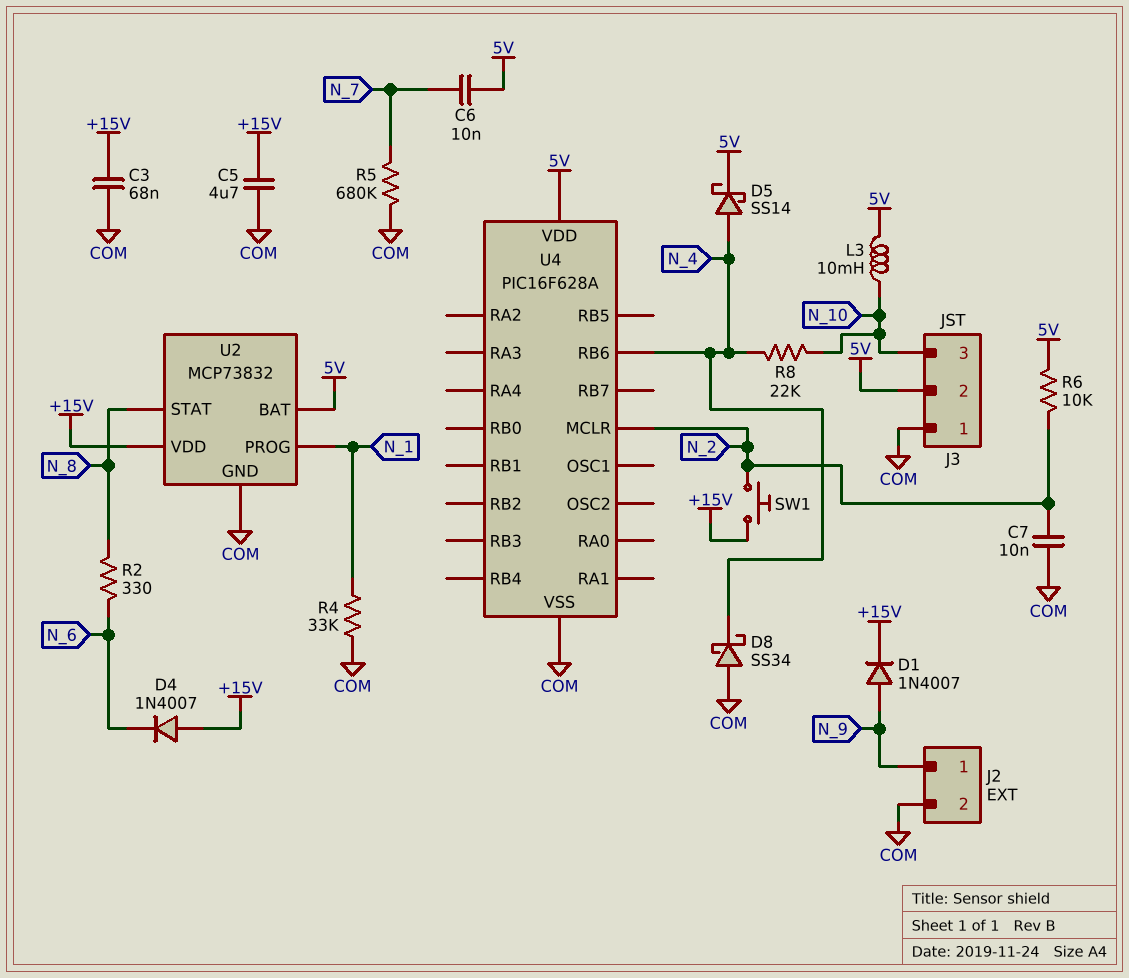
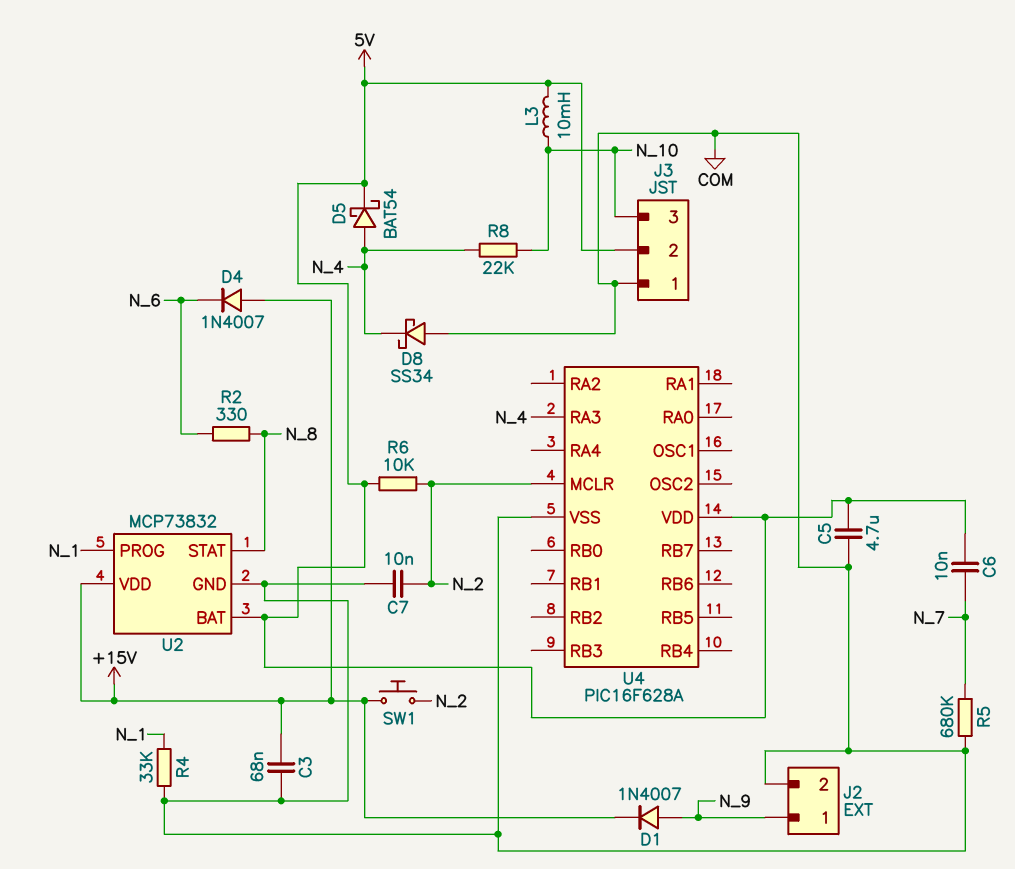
C5: 4.7uF (+15V, COM) -> 4.7uF (5V, COM)
D5: schottky SS14 (A N_4, K 5V) -> schottky BAT54 (A N_4, K 5V)
U4 pin RA3: none -> N_4
U4 pin RB6: N_4 -> none

